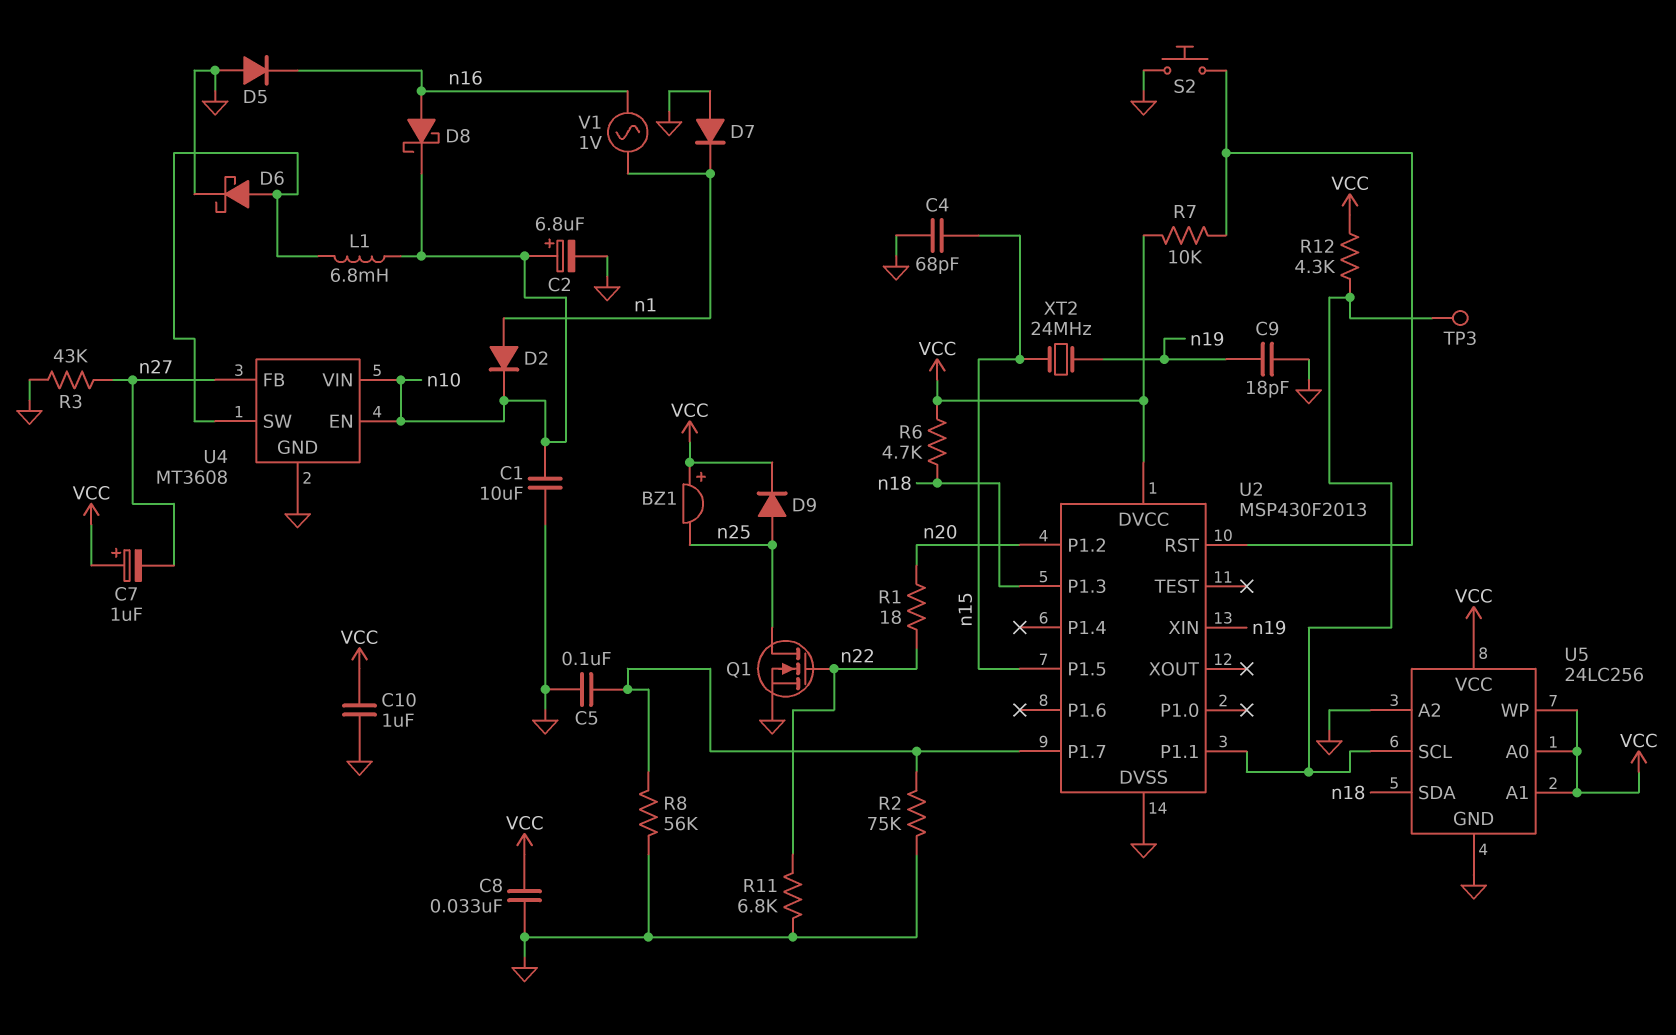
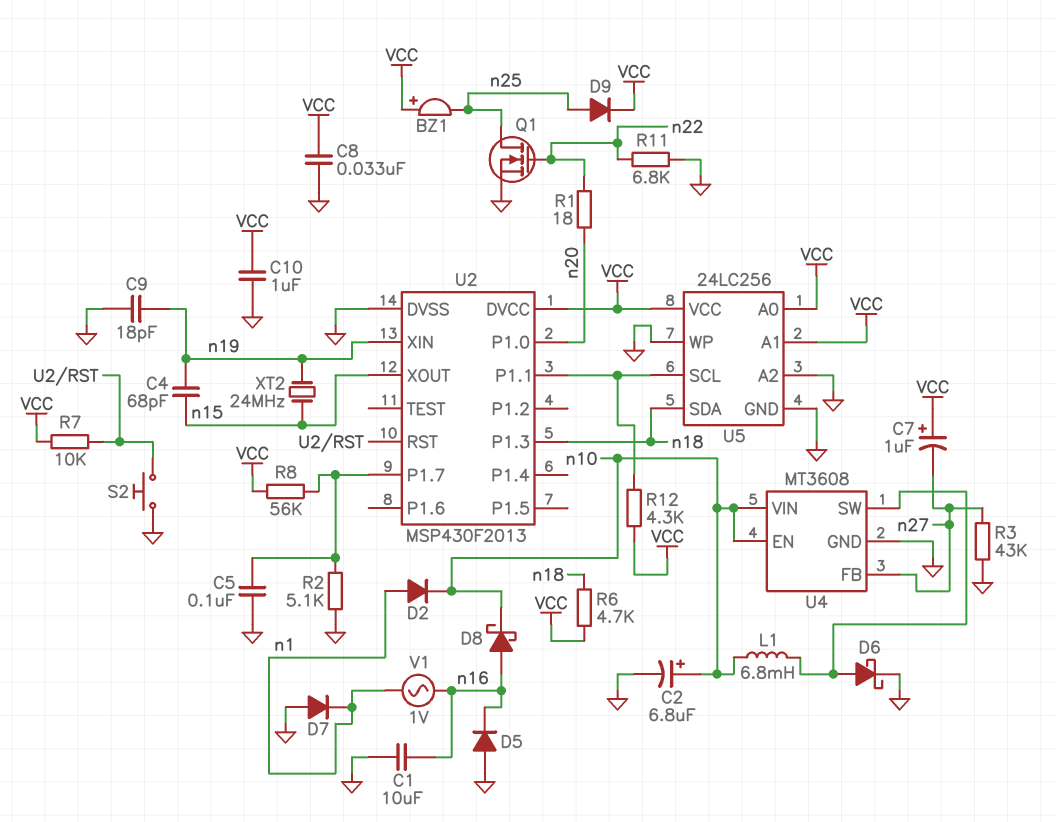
C1: 10uF (GND, n10) -> 10uF (GND, n16)
C4: 68pF (GND, n15) -> 68pF (n15, n19)
R2: 75k (GND, U2/P1.7) -> 5.1k (GND, U2/P1.7)
R8: 56k (GND, U2/P1.7) -> 56k (U2/P1.7, VCC)
TP3: test point (U2/P1.1) -> none
U2 pin P1.0: none -> n20
U2 pin P1.2: n20 -> none
U2 pin P1.5: n15 -> none
U2 pin XOUT: none -> n15
U5 pin WP: VCC -> GND

